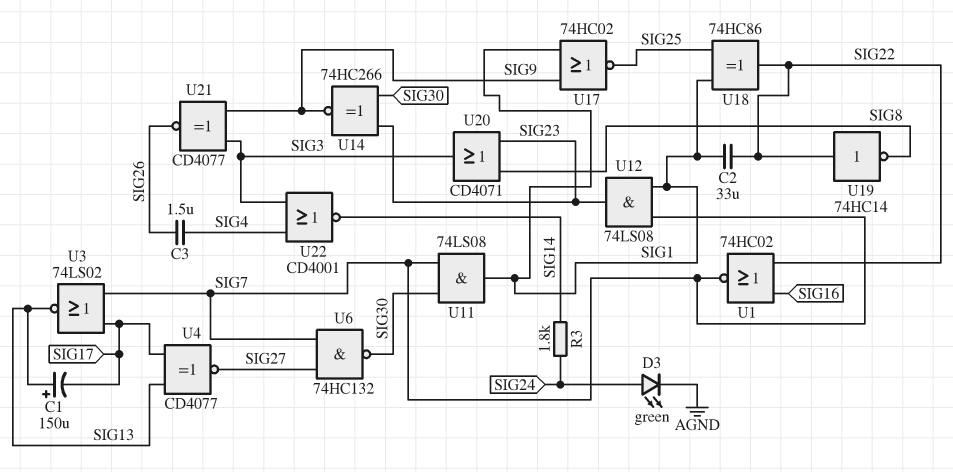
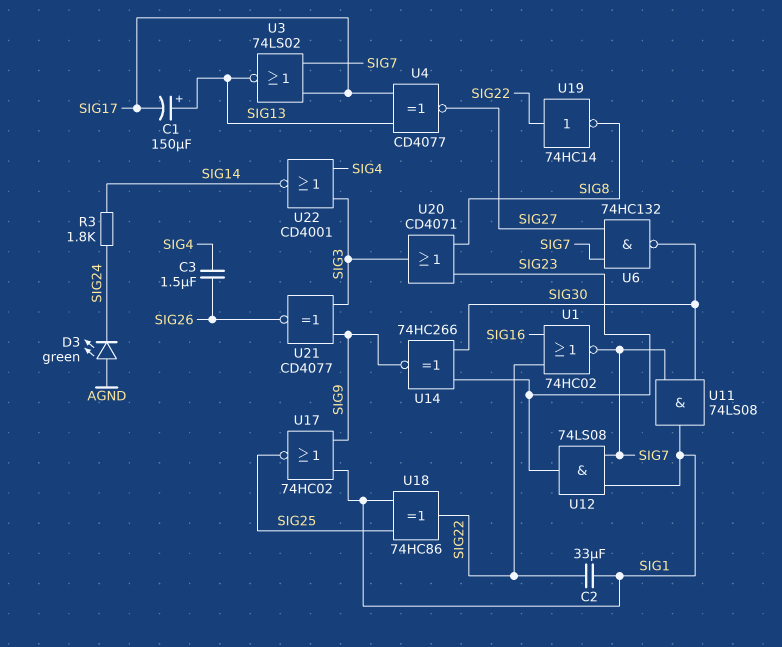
D3: LED green (A SIG24, K AGND) -> LED green (A AGND, K SIG24)

